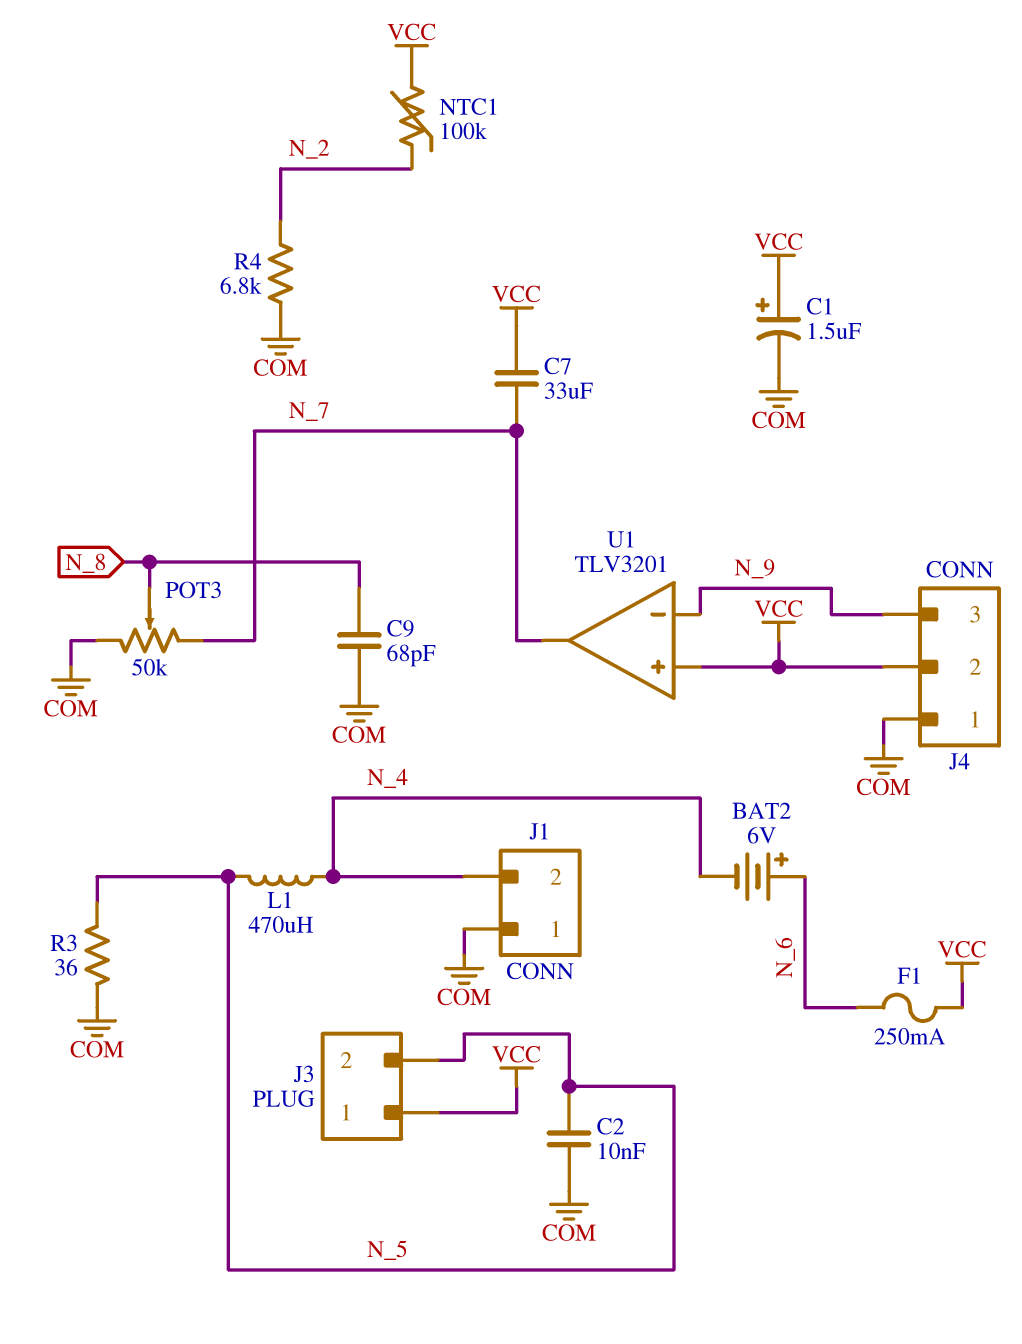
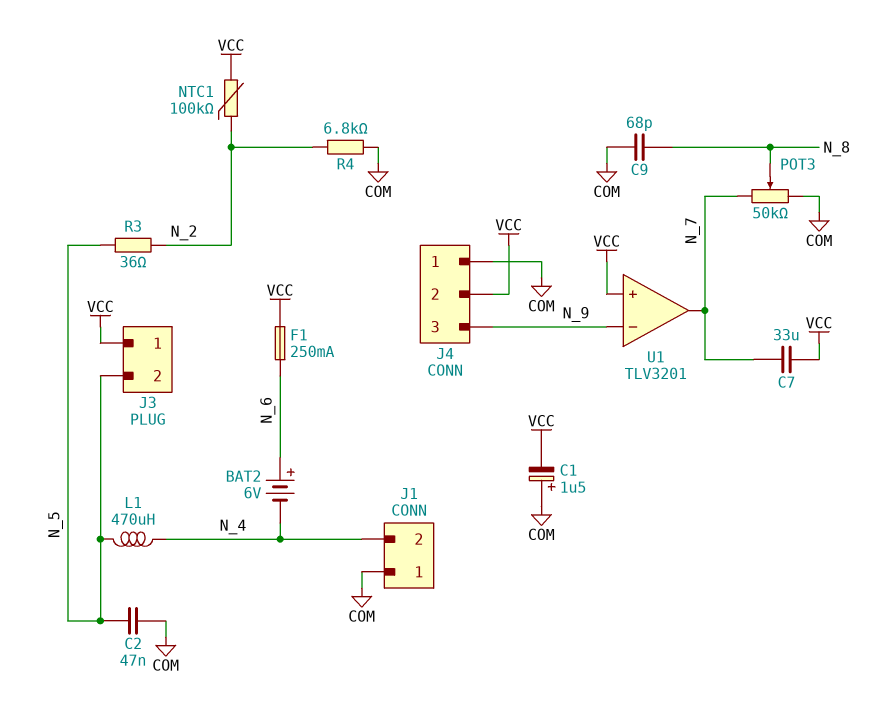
C1: 1.5uF (plus VCC, minus COM) -> 1.5uF (plus COM, minus VCC)
C2: 10nF (COM, N_5) -> 47nF (COM, N_5)
R3: 36 (COM, N_5) -> 36 (N_2, N_5)

